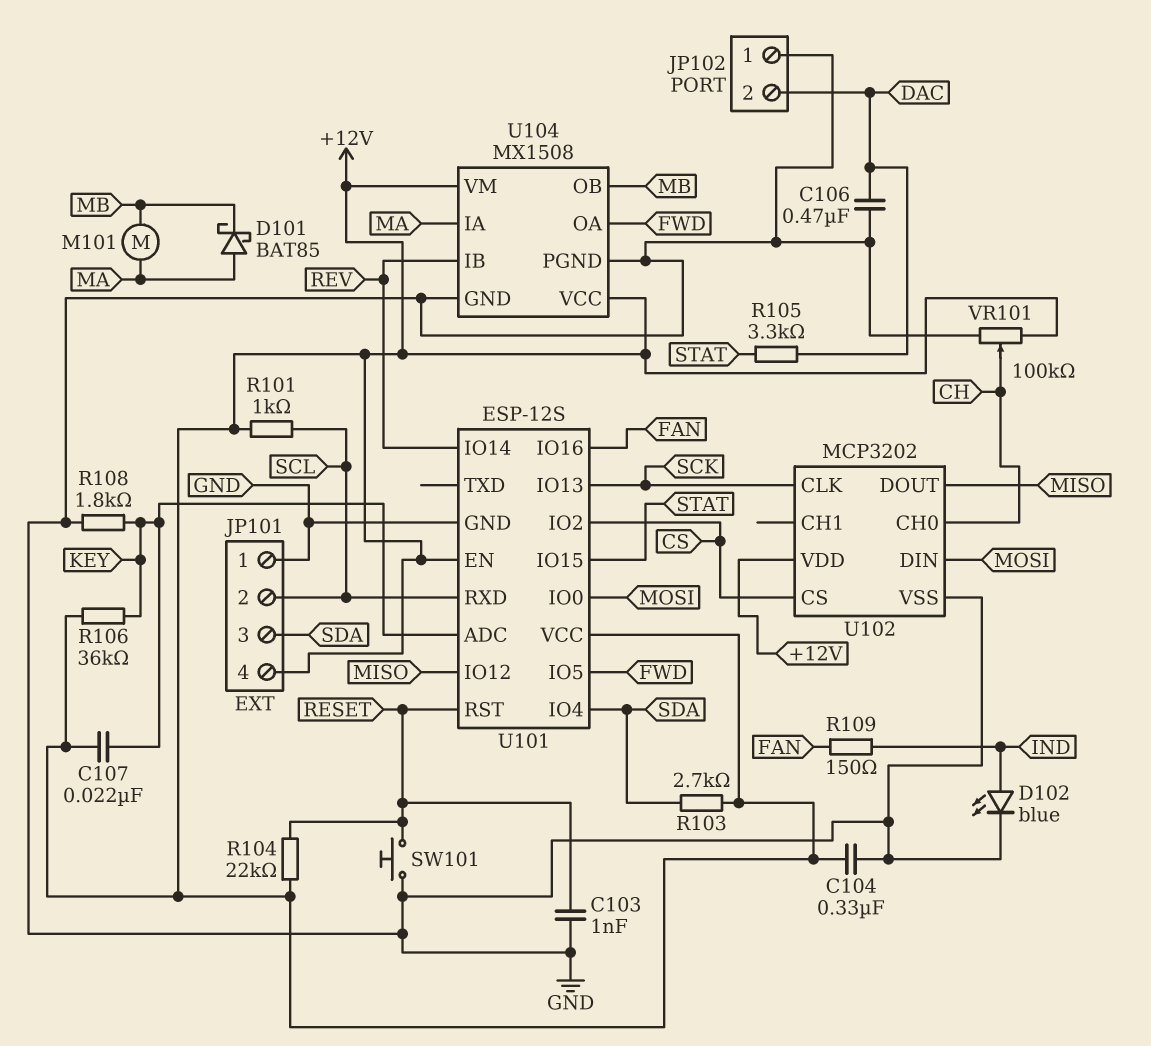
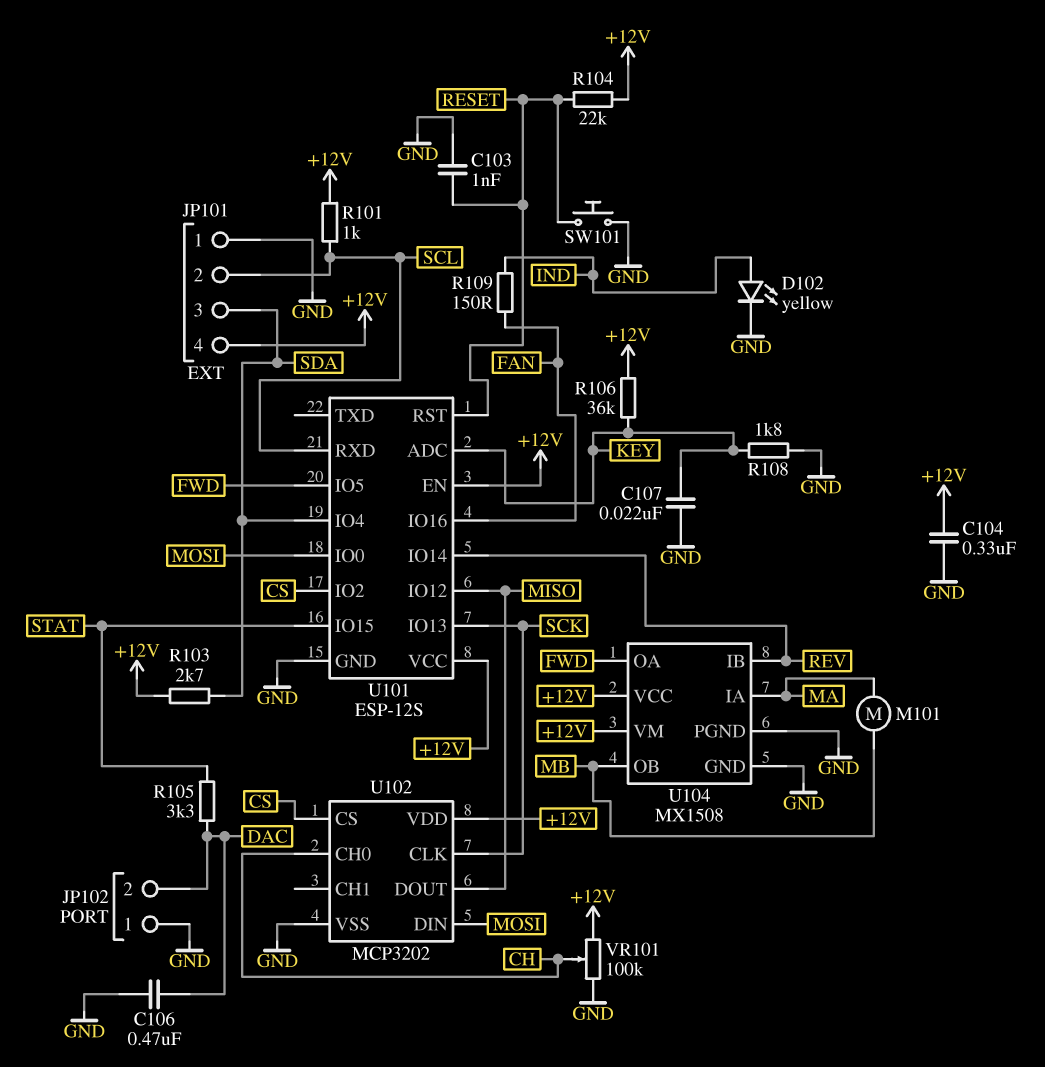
C107: 22nF (+12V, KEY) -> 22nF (GND, KEY)
D101: schottky BAT85 (A MA, K MB) -> none
D102: LED blue (A IND, K GND) -> LED yellow (A IND, K GND)

